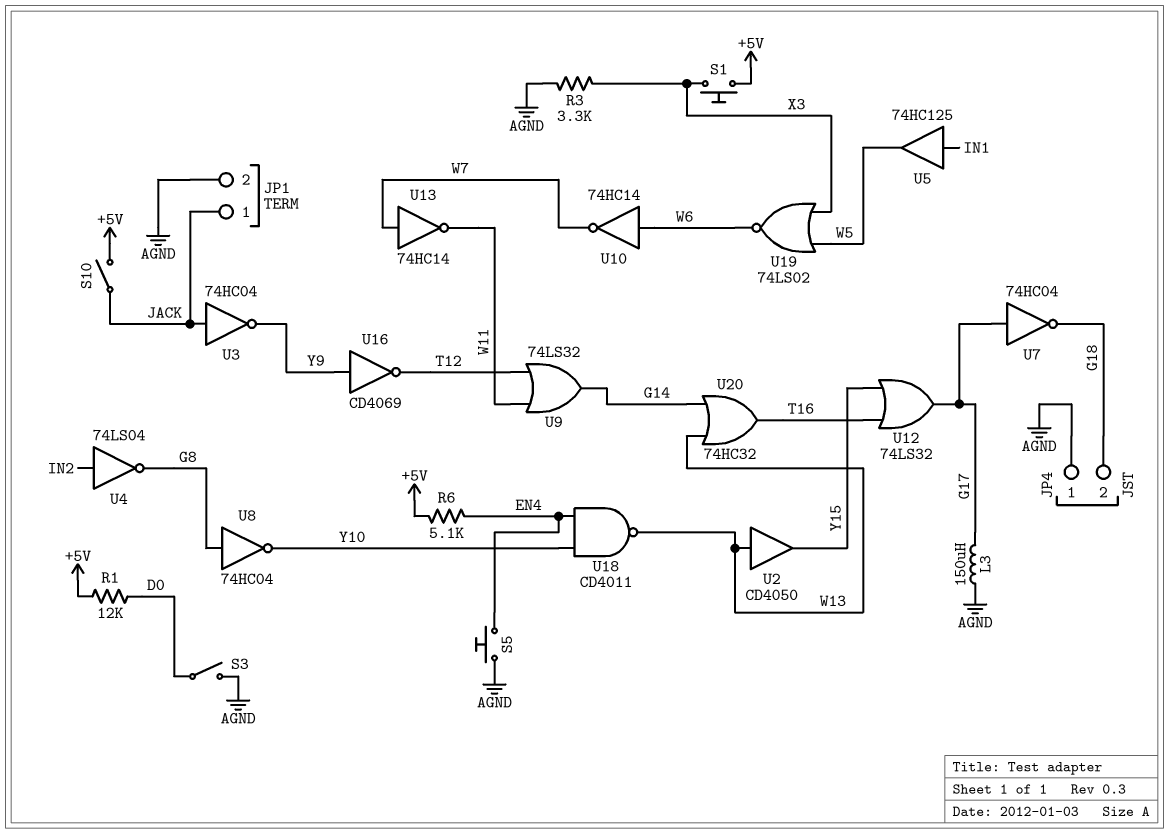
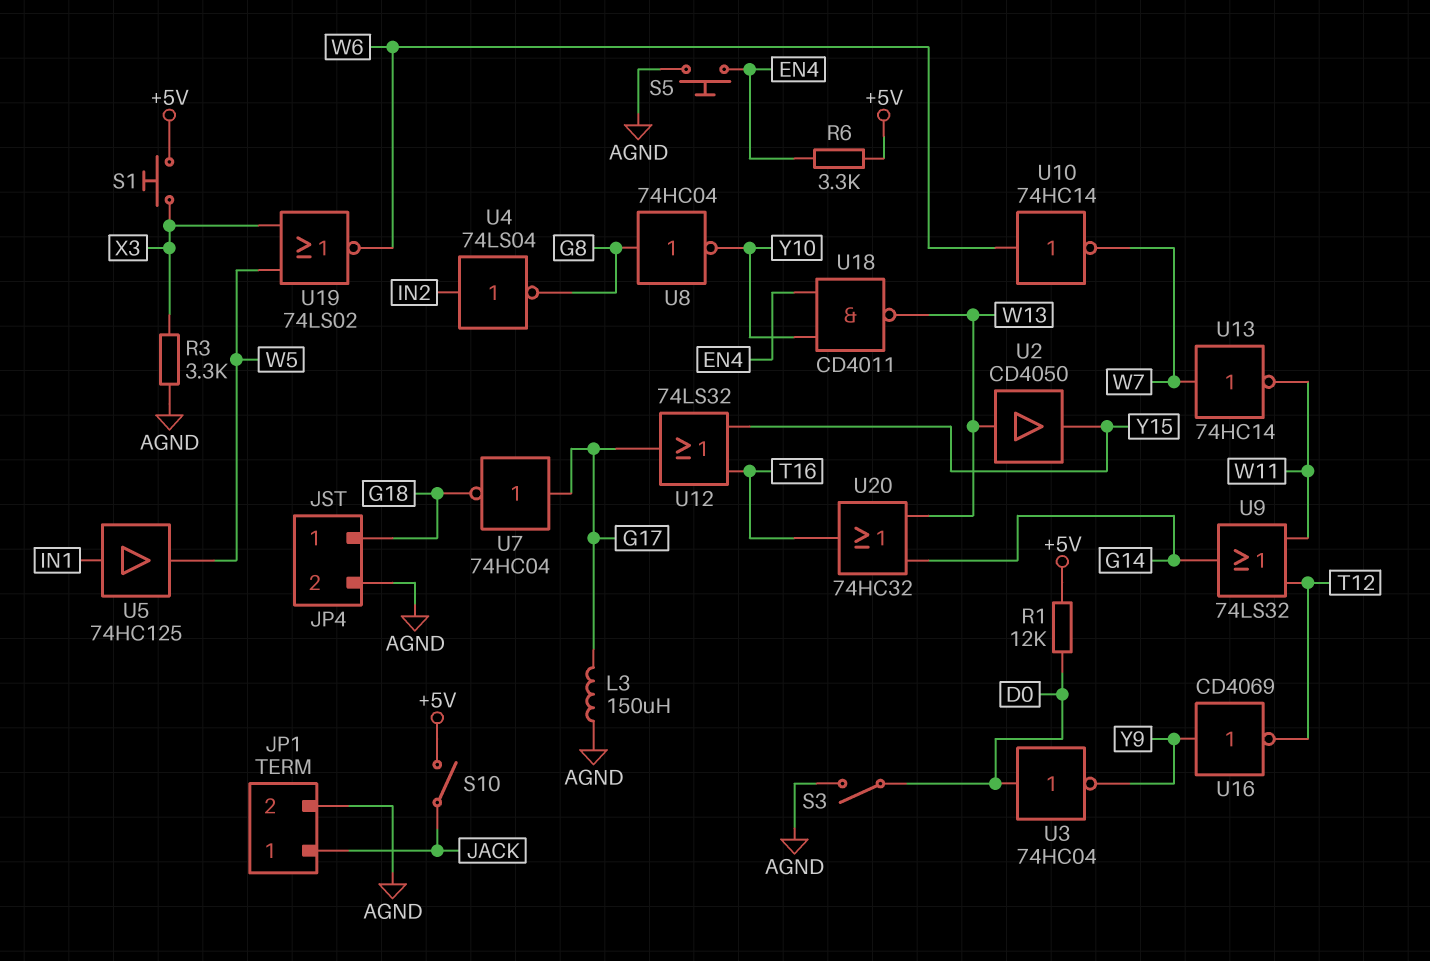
JP4 pin 1: AGND -> G18
JP4 pin 2: G18 -> AGND
R6: 5.1k (+5V, EN4) -> 3.3k (+5V, EN4)
U3: NOT 74HC04 (in JACK, out Y9) -> NOT 74HC04 (in D0, out Y9)

